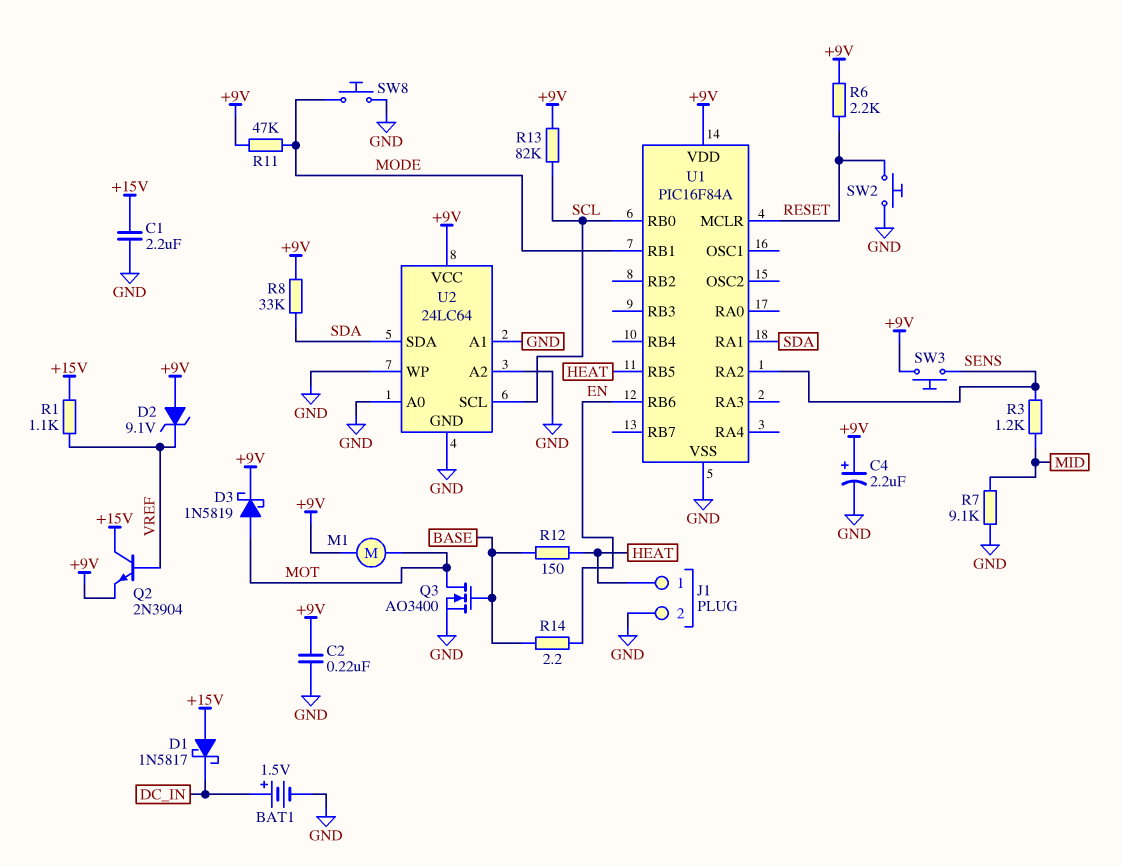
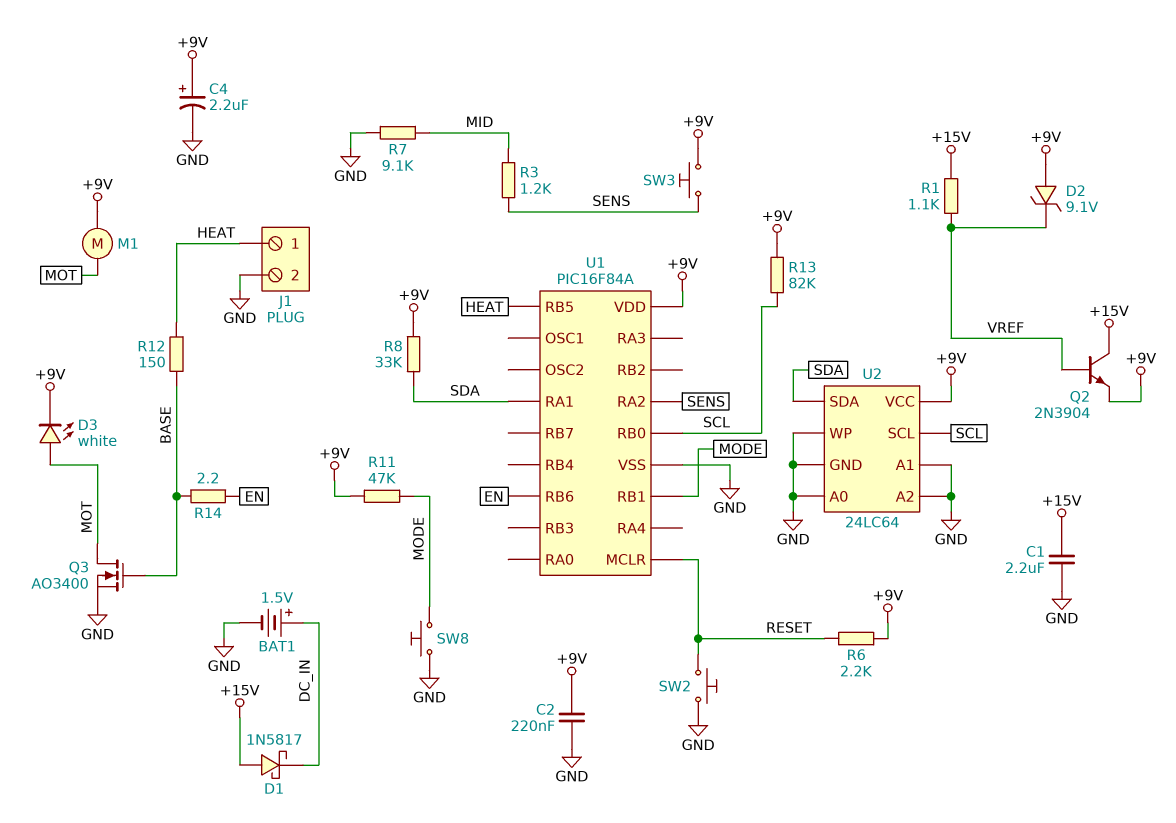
D3: schottky 1N5819 (A MOT, K +9V) -> LED white (A MOT, K +9V)

